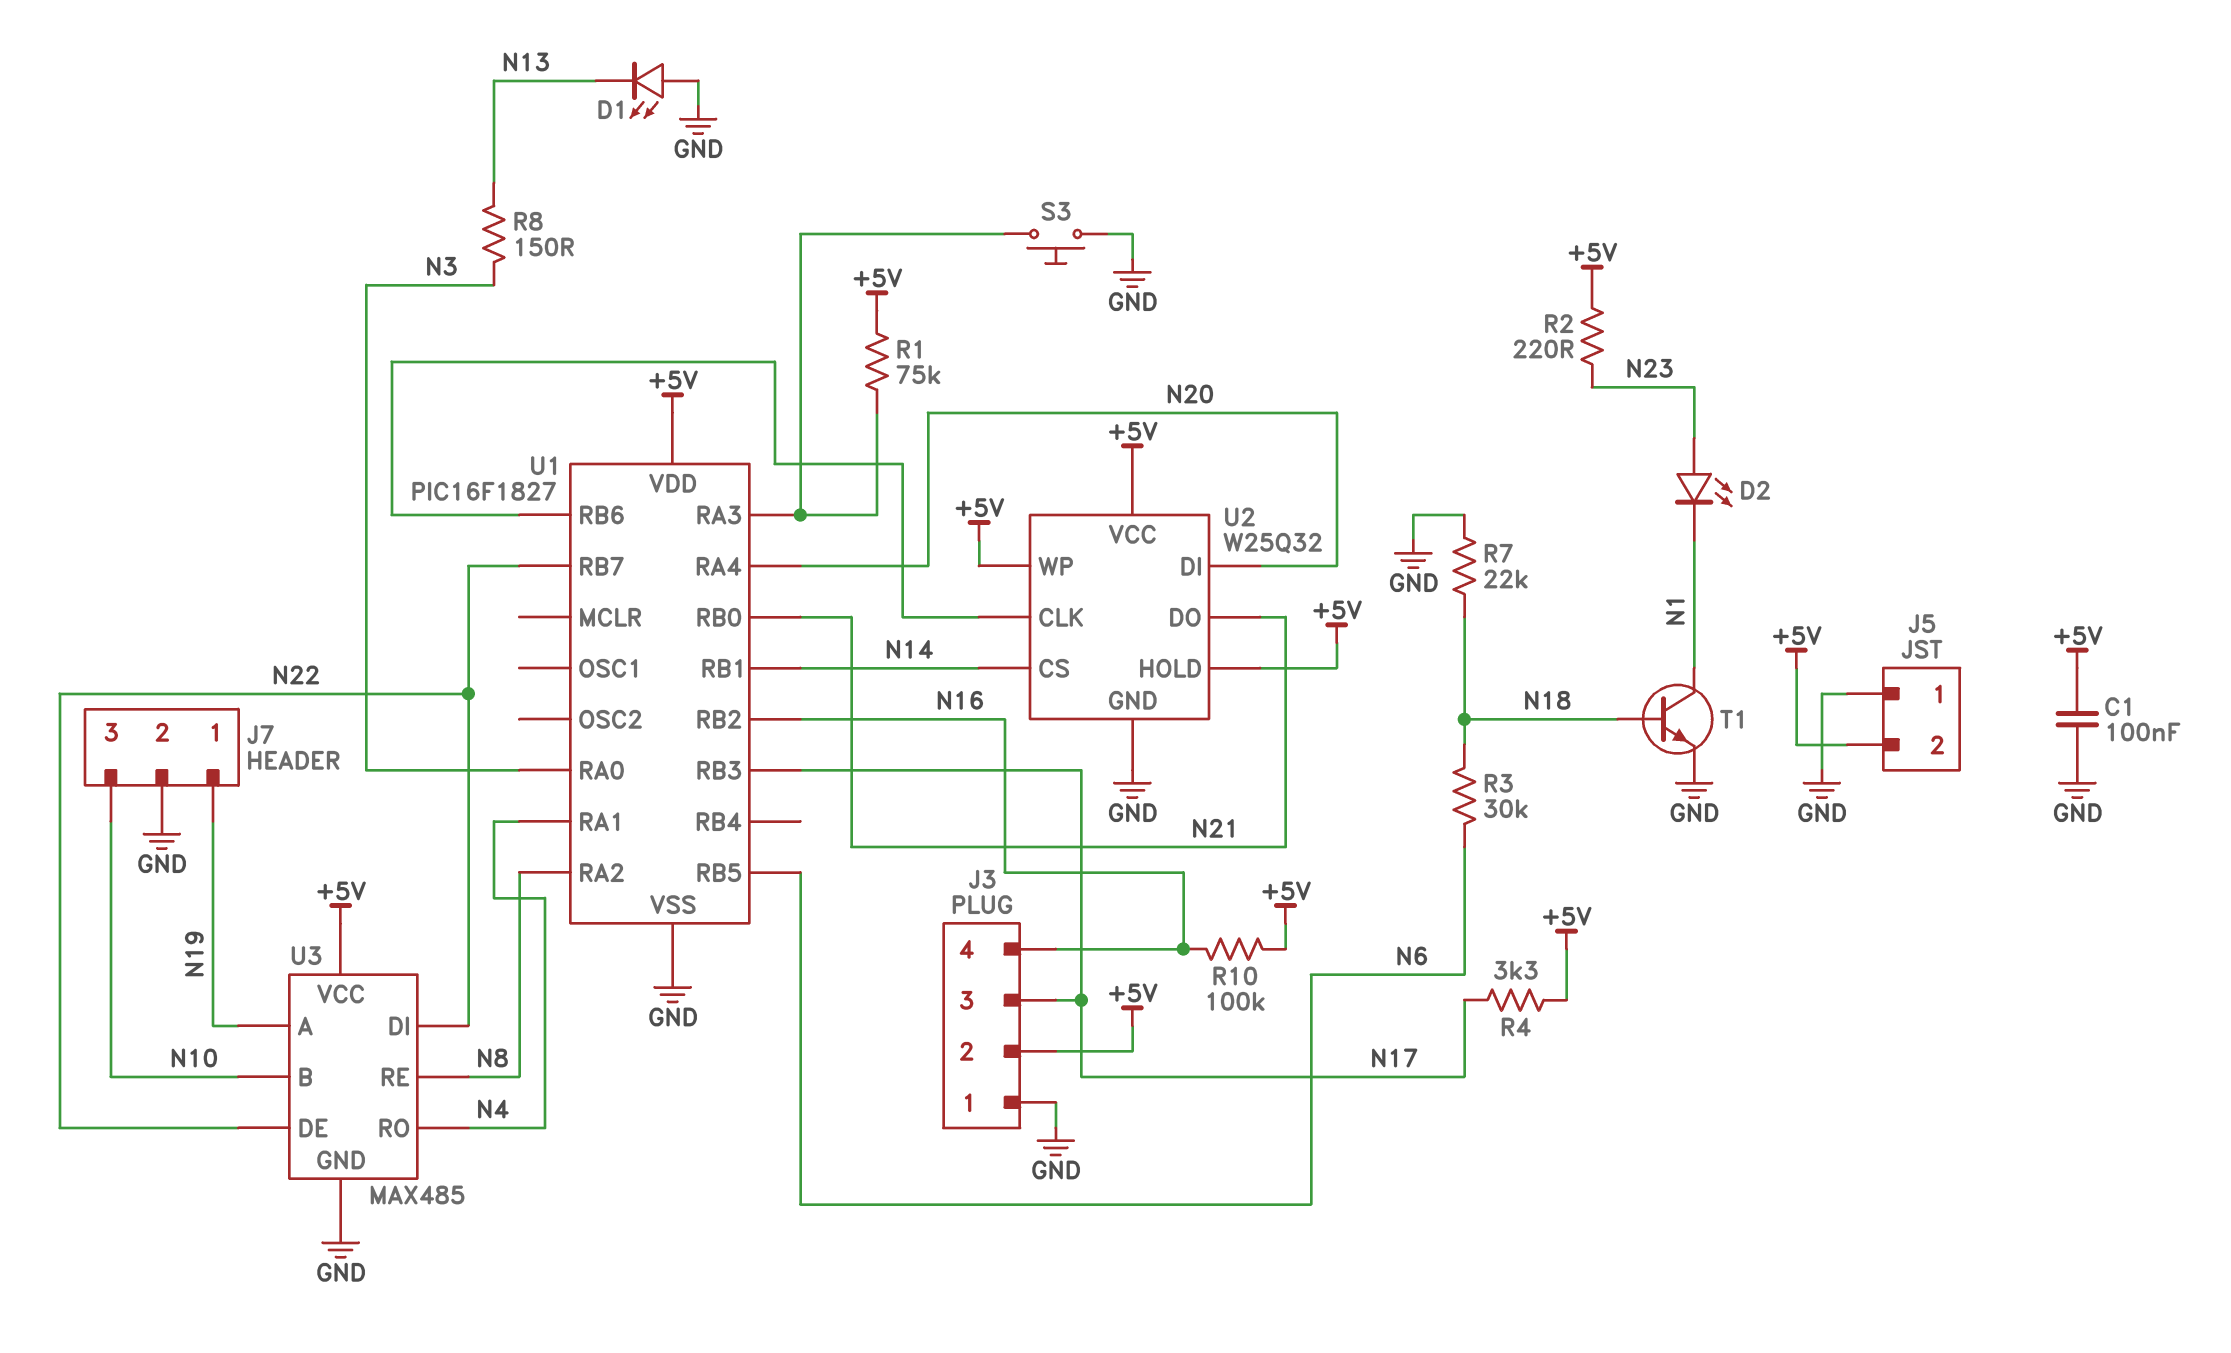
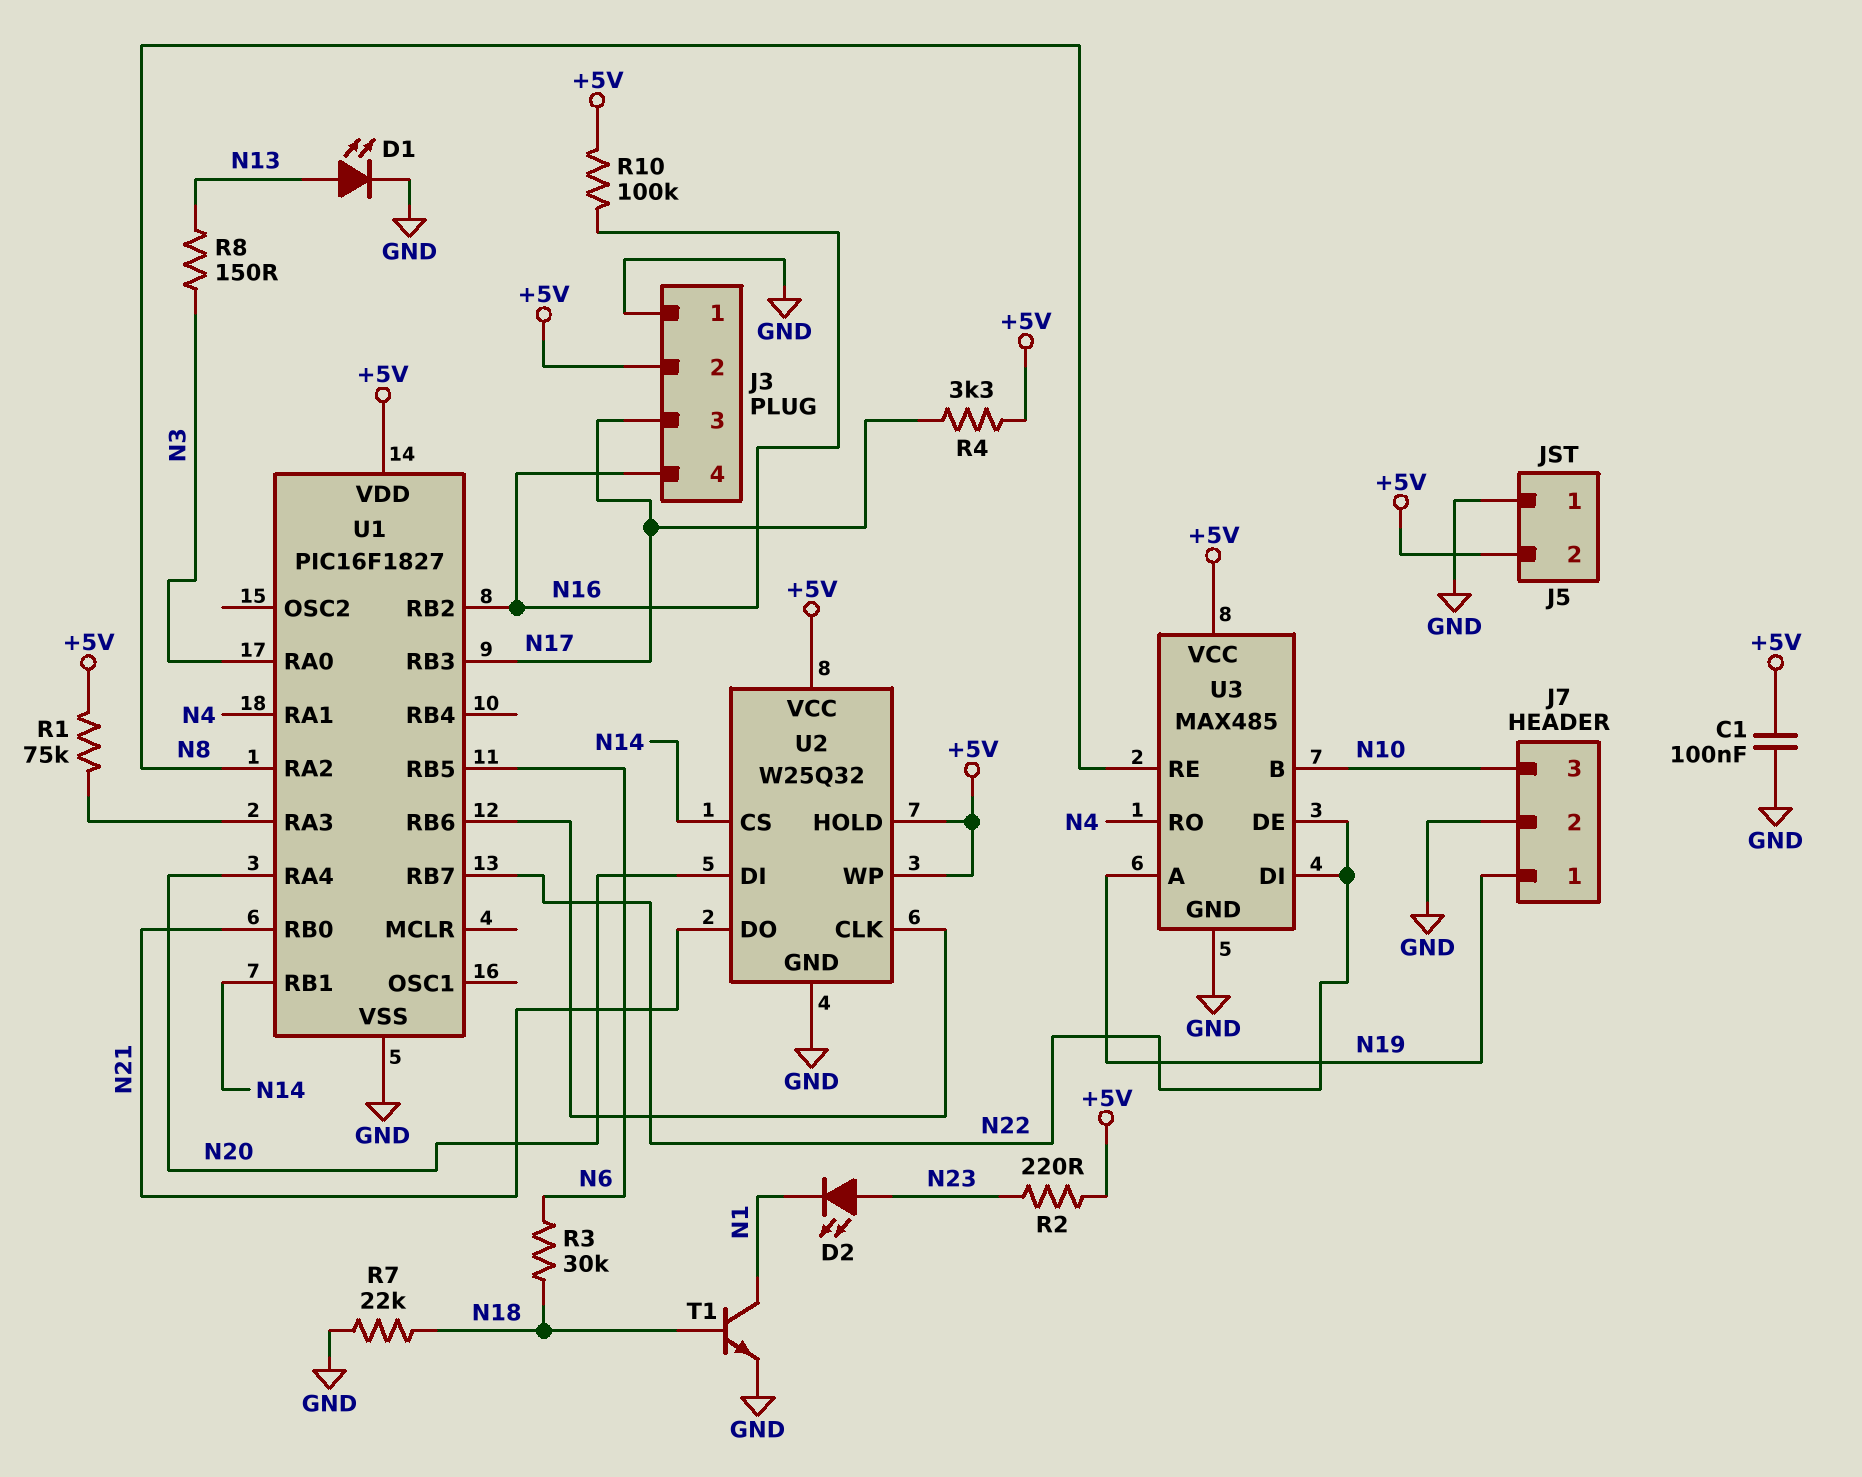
D1: LED (A GND, K N13) -> LED (A N13, K GND)
S3: button (GND, U1/RA3) -> none

